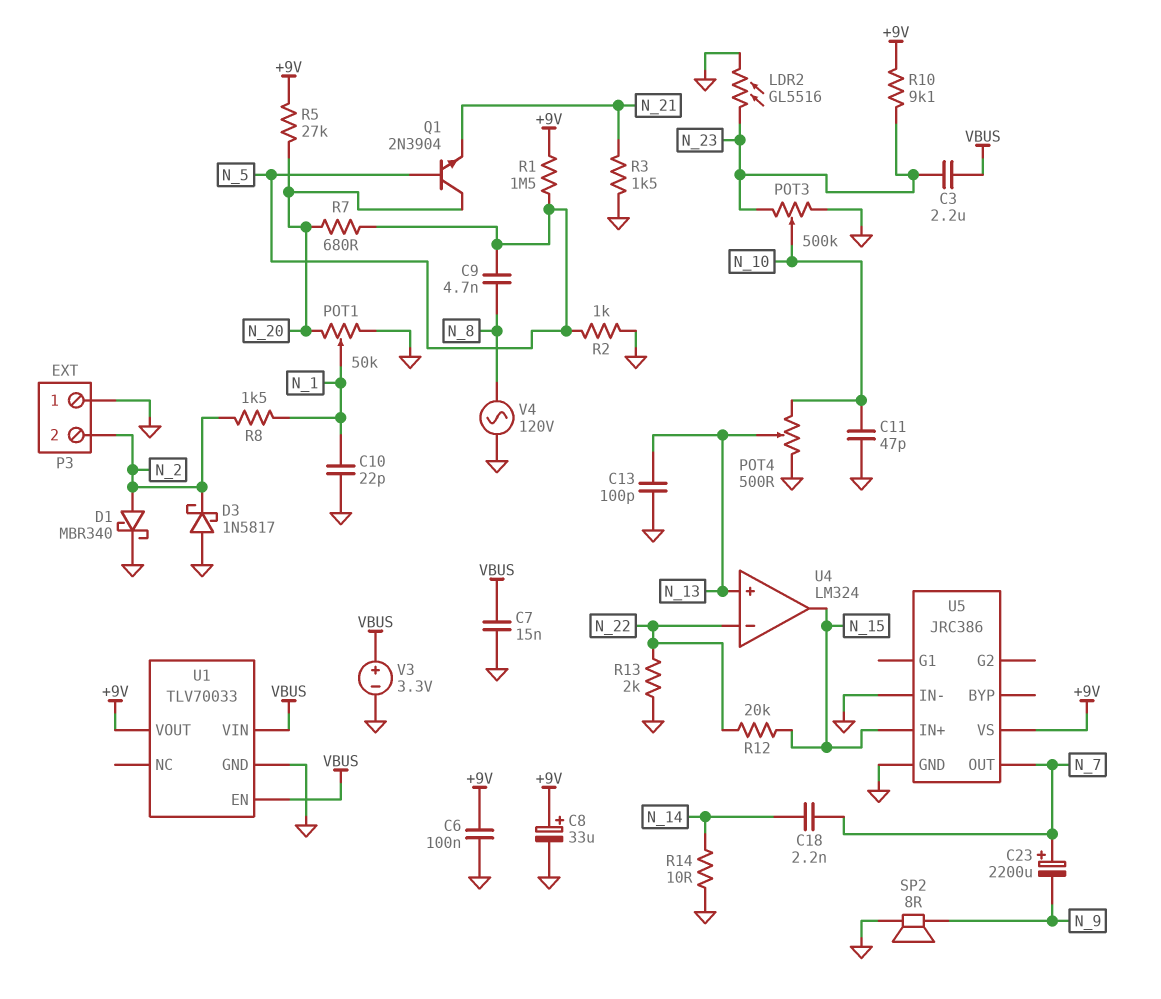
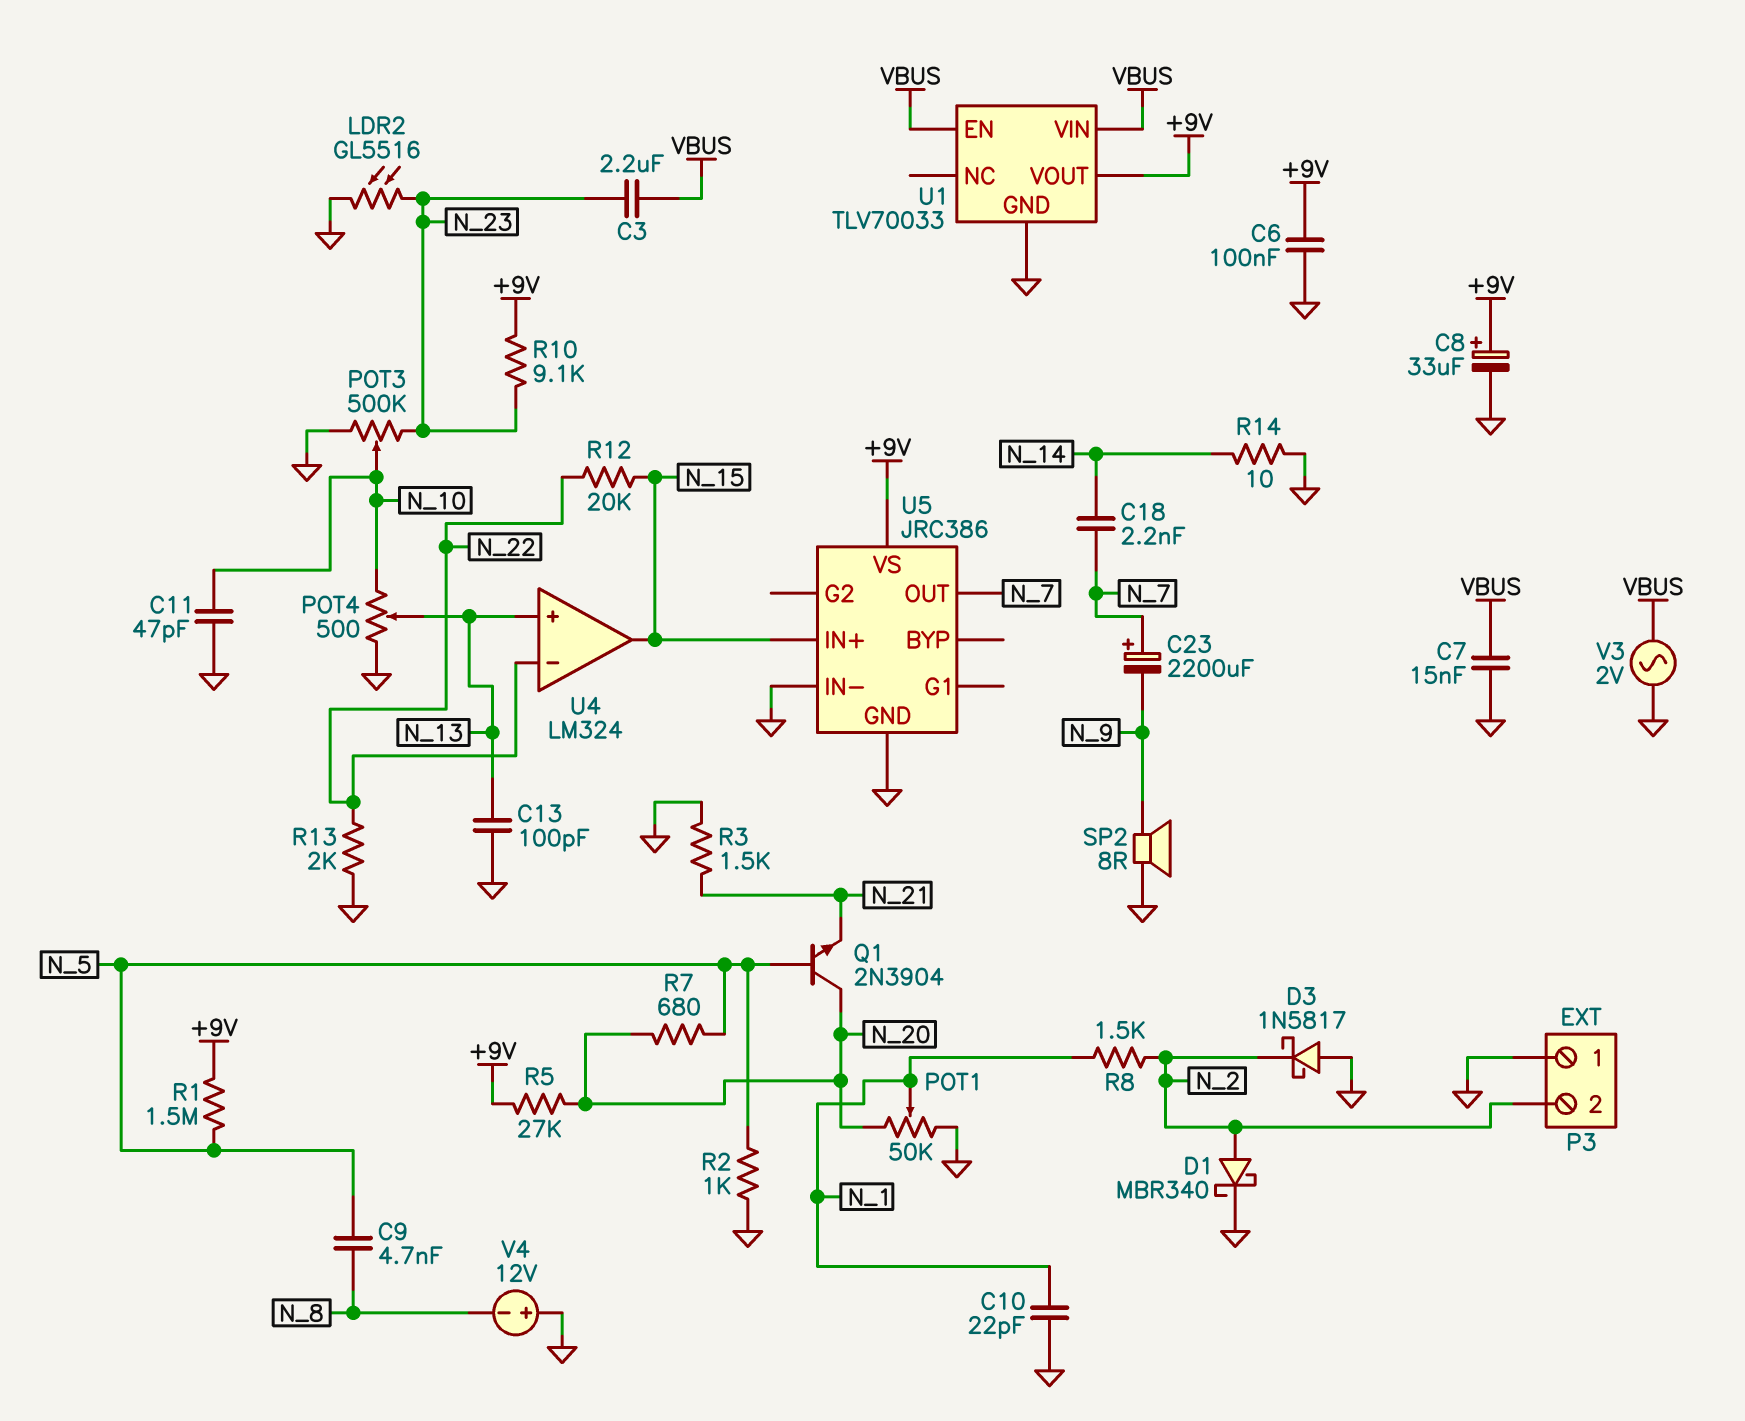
V3: 3.3V (plus VBUS, minus GND) -> AC 2V (GND, VBUS)
V4: AC 120V (GND, N_8) -> 12V (plus GND, minus N_8)

